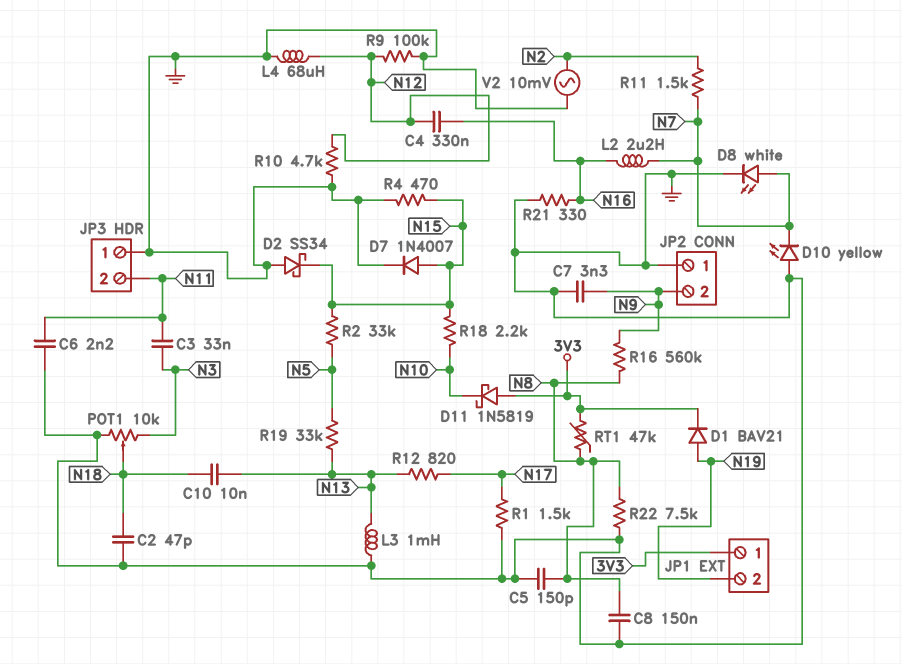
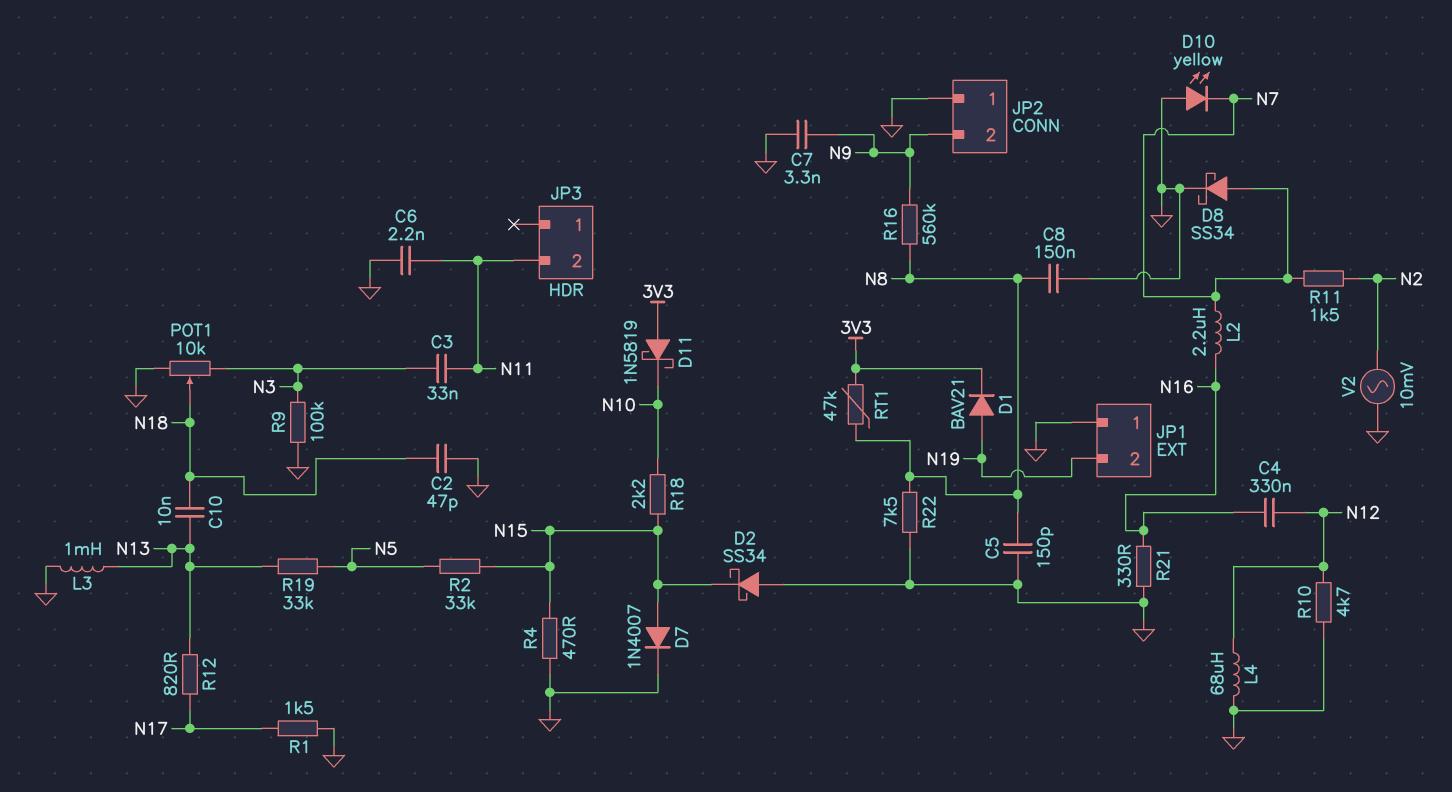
D8: LED white (A N7, K GND) -> schottky SS34 (A N7, K GND)
JP1 pin 1: 3V3 -> GND
JP3 pin 1: GND -> none
R9: 100k (GND, N12) -> 100k (GND, N3)

